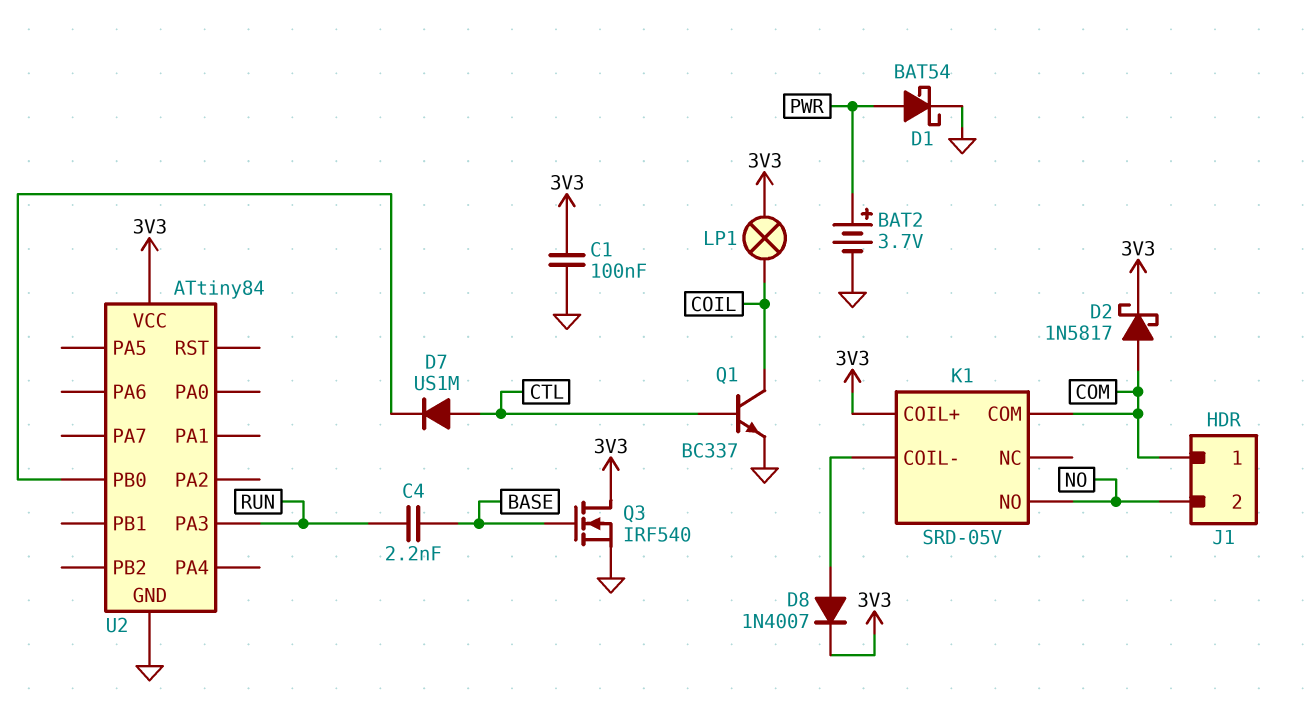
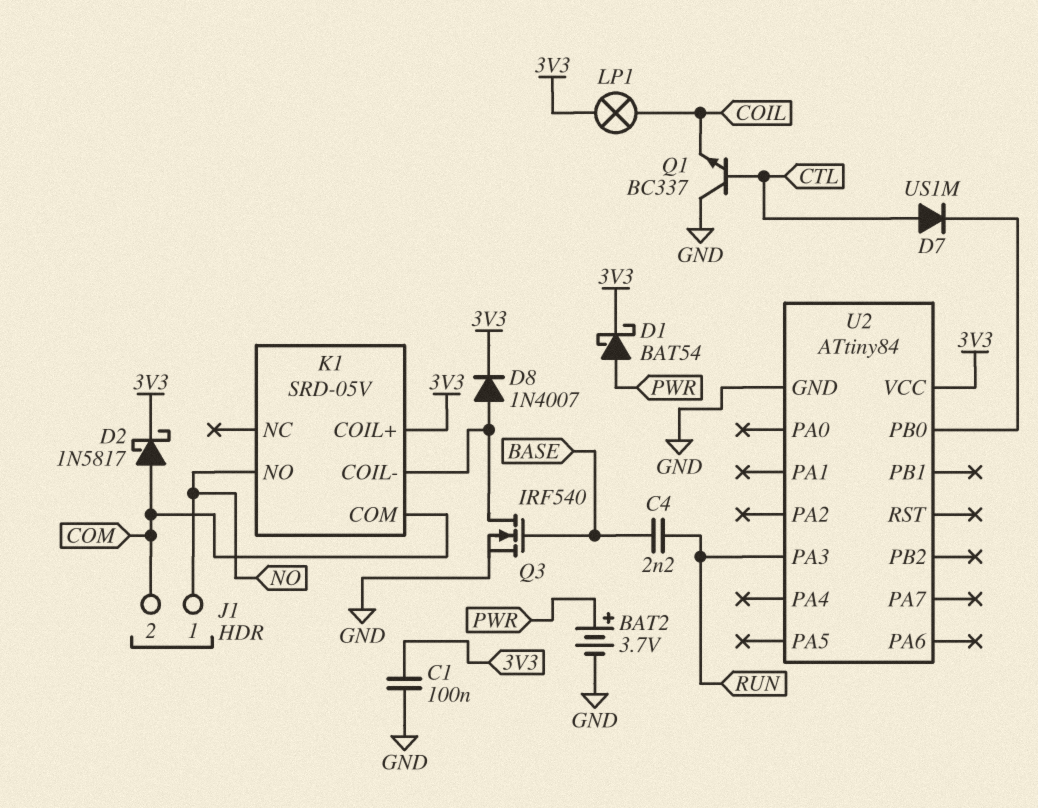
D1: schottky BAT54 (A PWR, K GND) -> schottky BAT54 (A PWR, K 3V3)
J1 pin 1: COM -> NO
J1 pin 2: NO -> COM
Q1: NPN BC337 (B CTL, C COIL, E GND) -> NPN BC337 (B CTL, C GND, E COIL)
Q3: NMOS IRF540 (G BASE, D 3V3, S GND) -> NMOS IRF540 (G BASE, D K1/COIL-, S GND)

